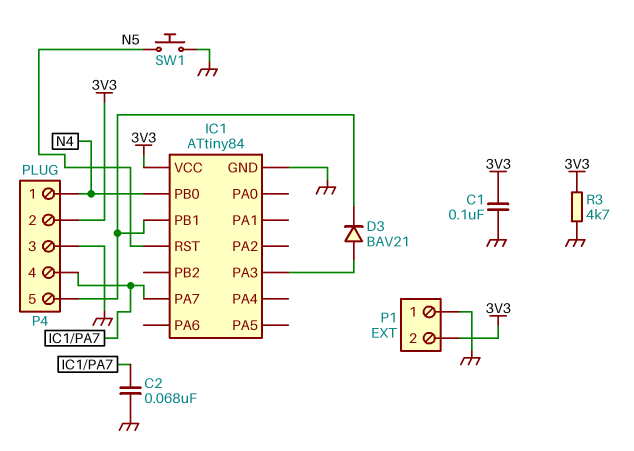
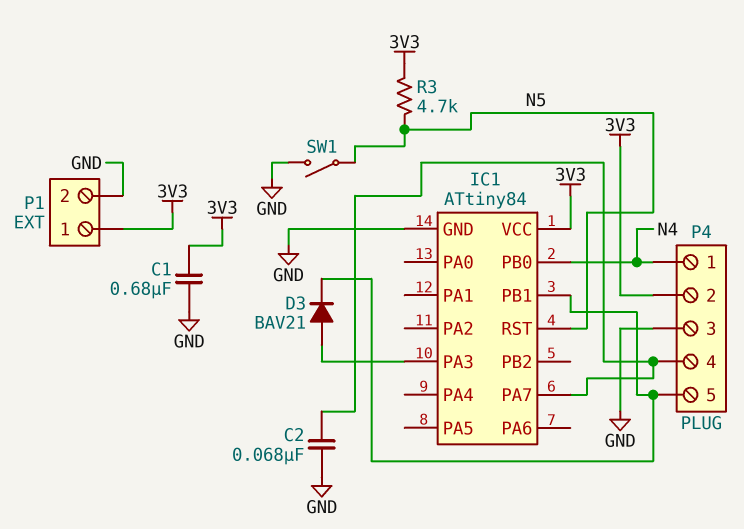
C1: 100nF (3V3, GND) -> 680nF (3V3, GND)
P1 pin 1: GND -> 3V3
P1 pin 2: 3V3 -> GND
R3: 4.7k (3V3, GND) -> 4.7k (3V3, N5)
SW1: button (GND, N5) -> switch (GND, N5)

